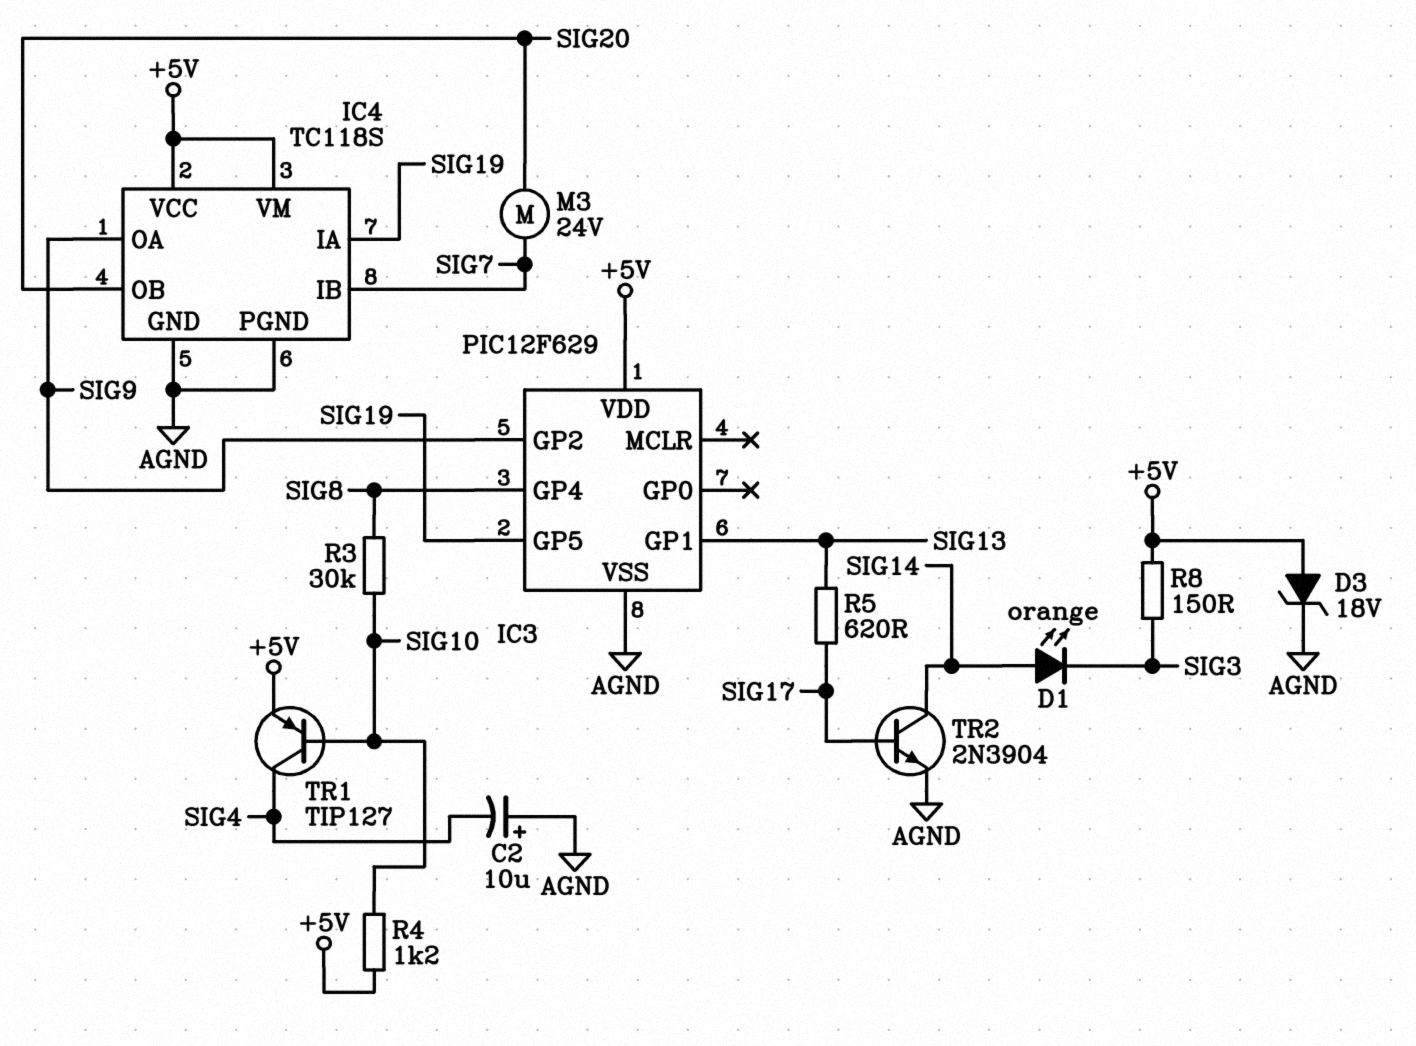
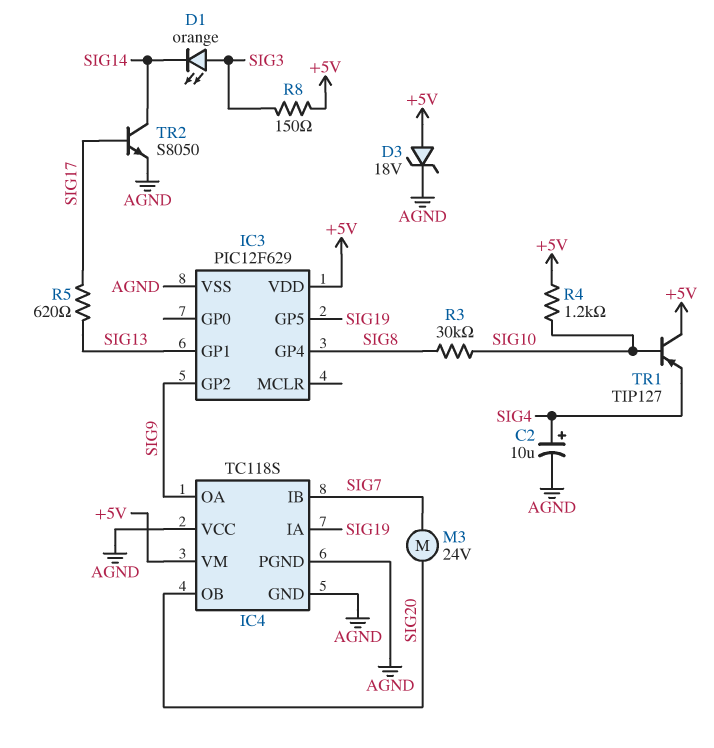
C2: 10uF (plus AGND, minus SIG4) -> 10uF (plus SIG4, minus AGND)
D1: LED orange (A SIG14, K SIG3) -> LED orange (A SIG3, K SIG14)
IC4 pin VCC: +5V -> AGND
TR1: PNP TIP127 (B SIG10, C SIG4, E +5V) -> PNP TIP127 (B SIG10, C +5V, E SIG4)
TR2: NPN 2N3904 (B SIG17, C SIG14, E AGND) -> NPN S8050 (B SIG17, C SIG14, E AGND)

